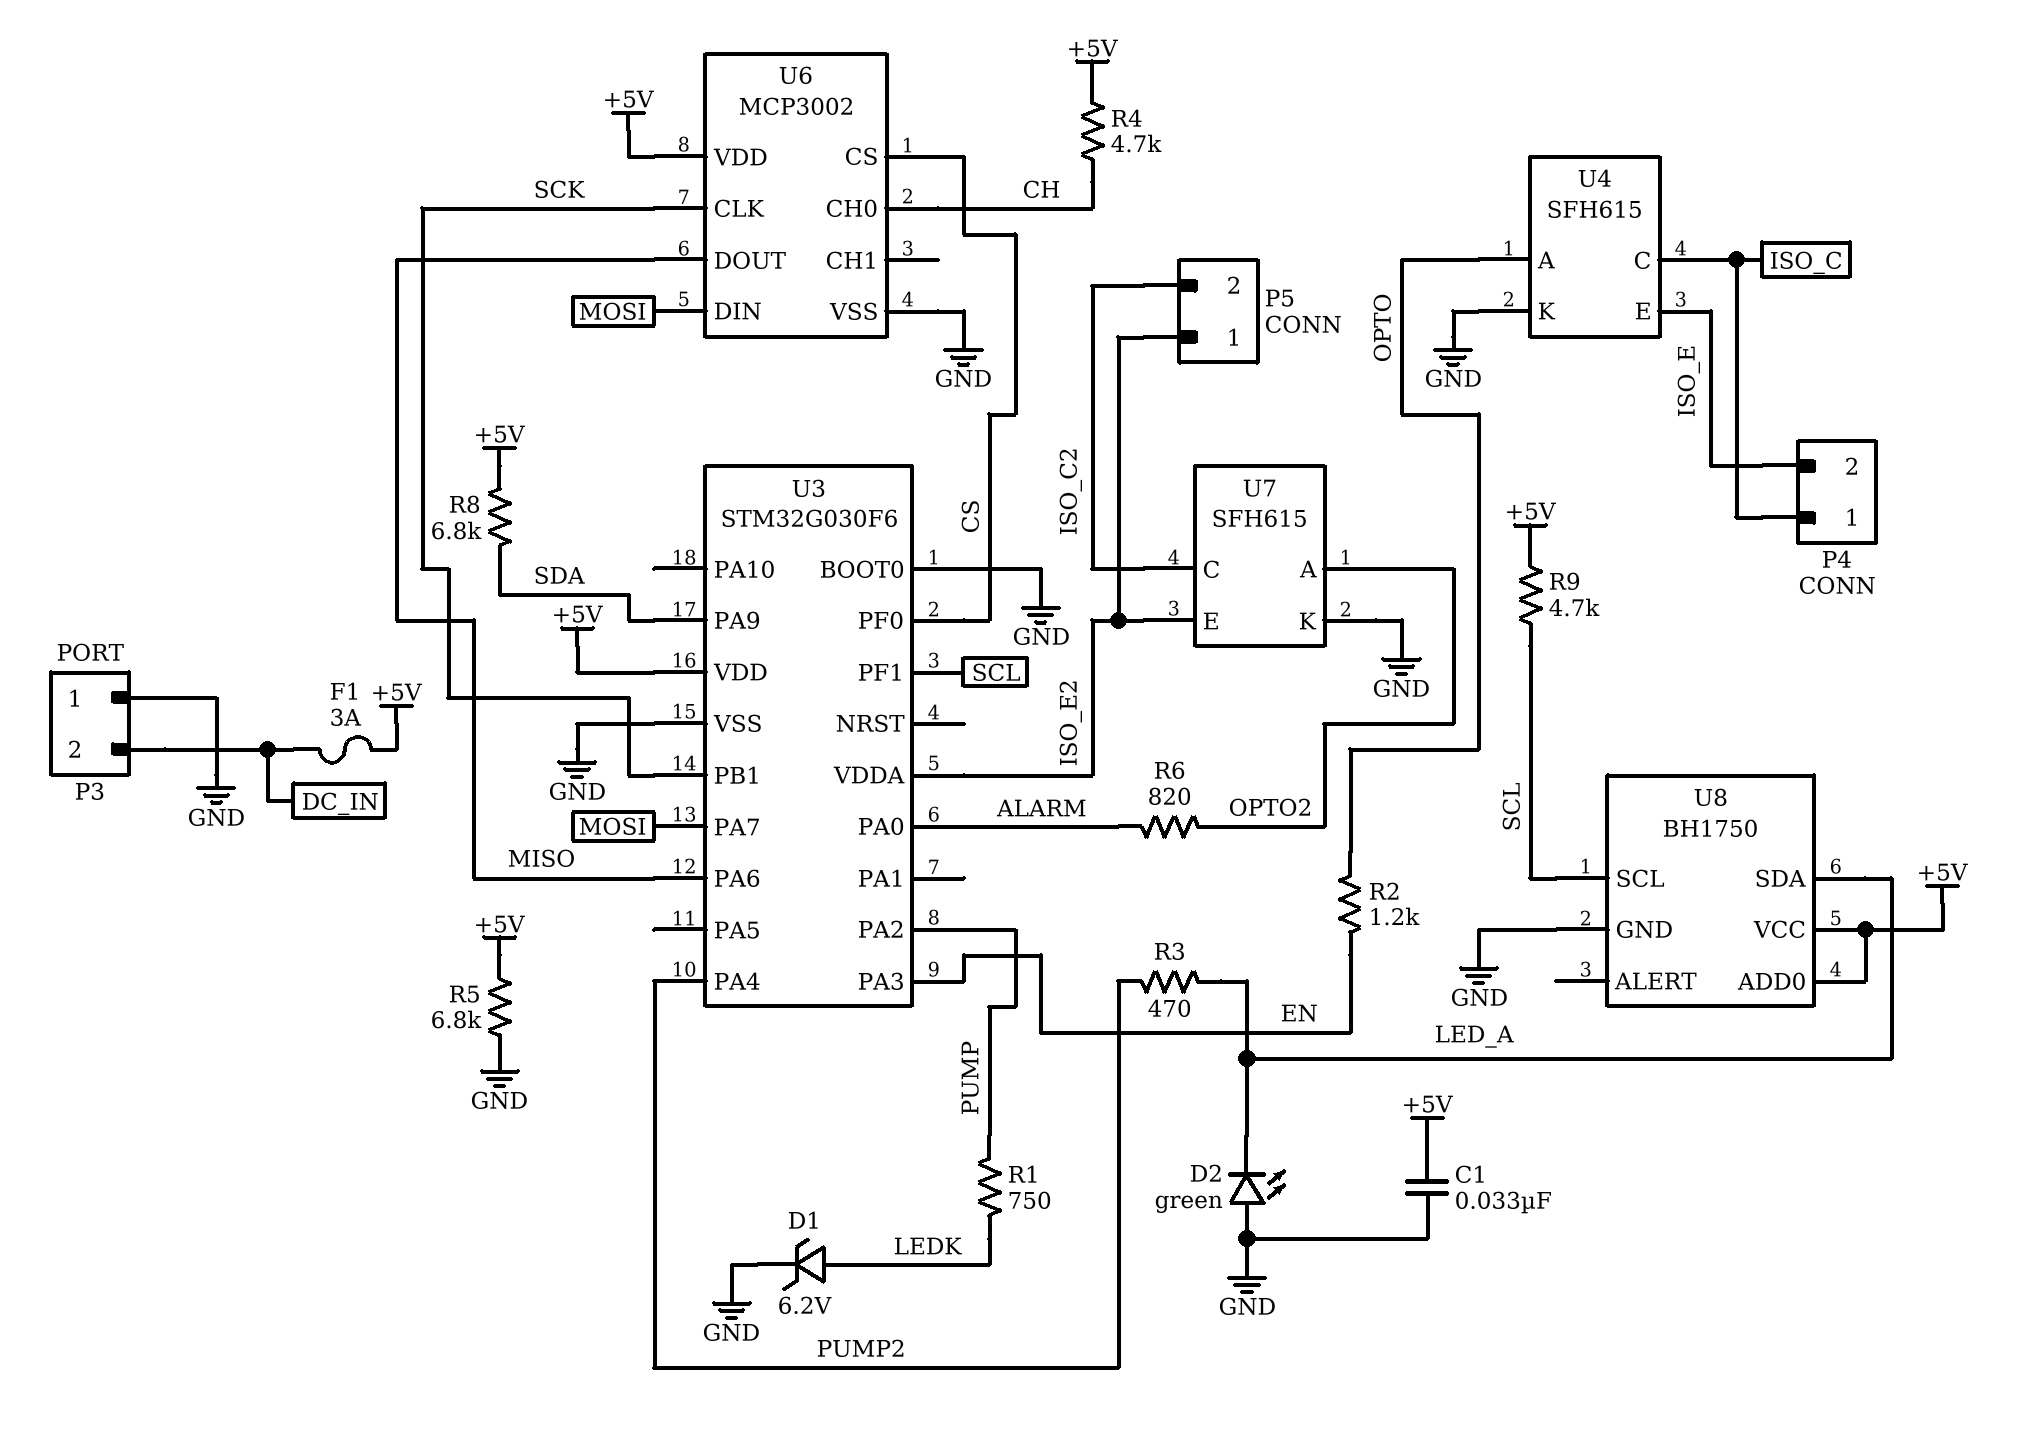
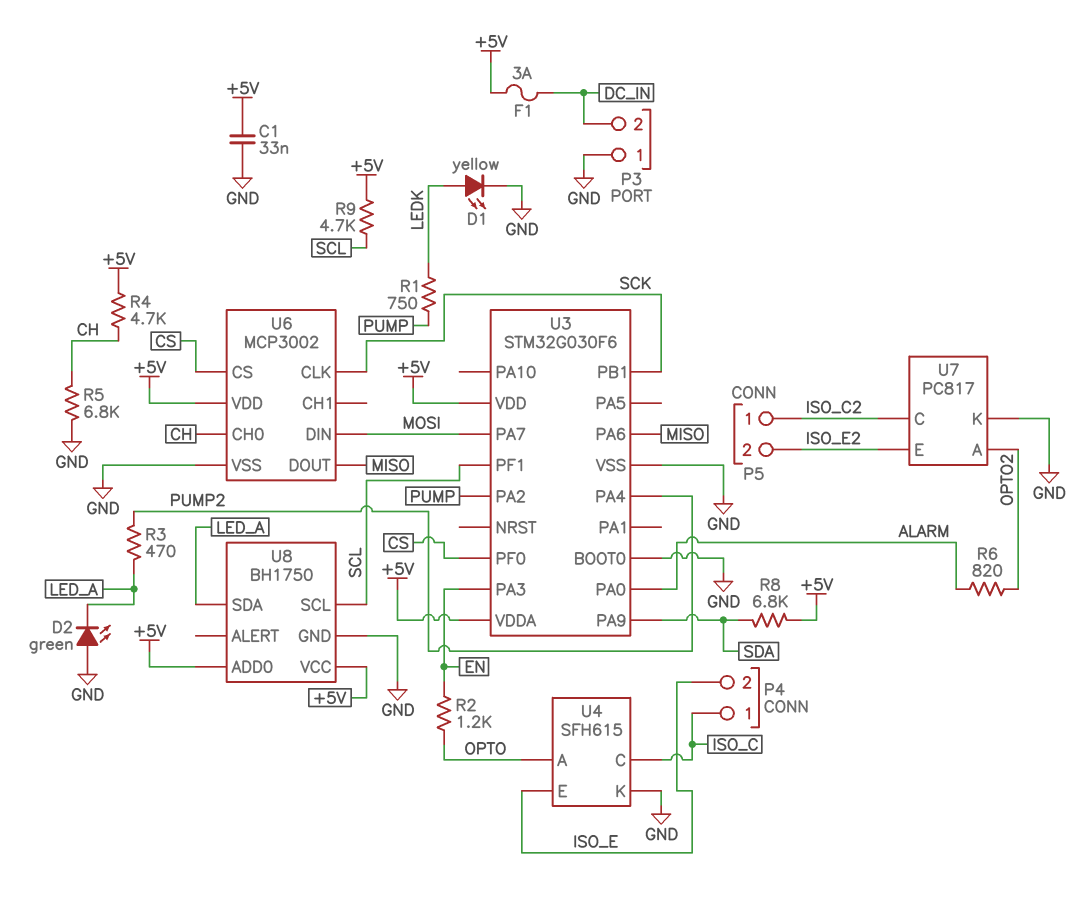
D1: zener 6.2V (A LEDK, K GND) -> LED yellow (A LEDK, K GND)
P5 pin 1: ISO_E2 -> ISO_C2
P5 pin 2: ISO_C2 -> ISO_E2
R5: 6.8k (+5V, GND) -> 6.8k (CH, GND)
U3 pin VDDA: ISO_E2 -> +5V
U7: SFH615 -> PC817

